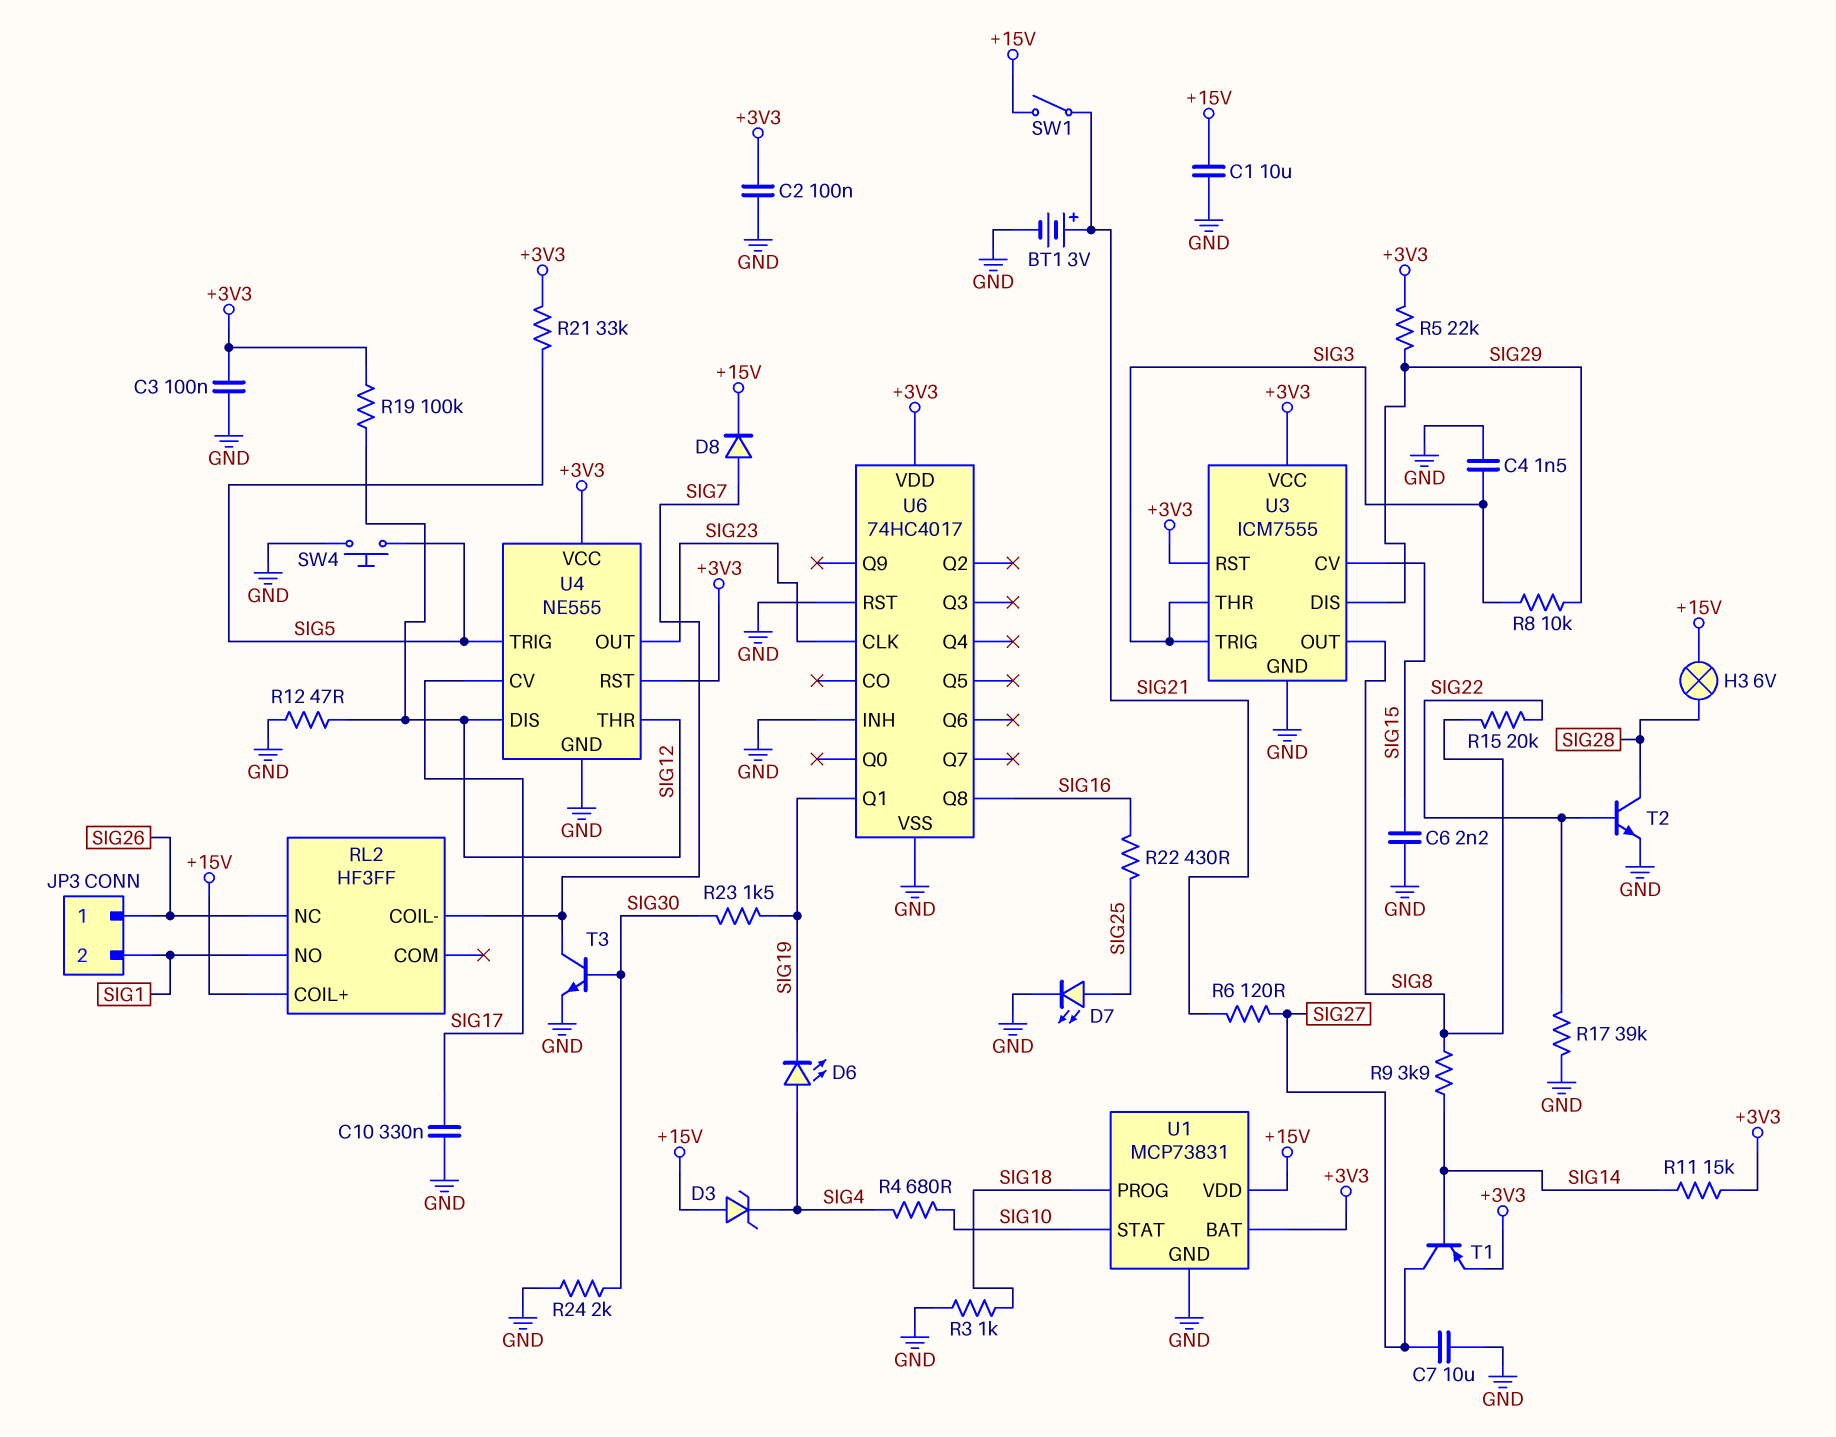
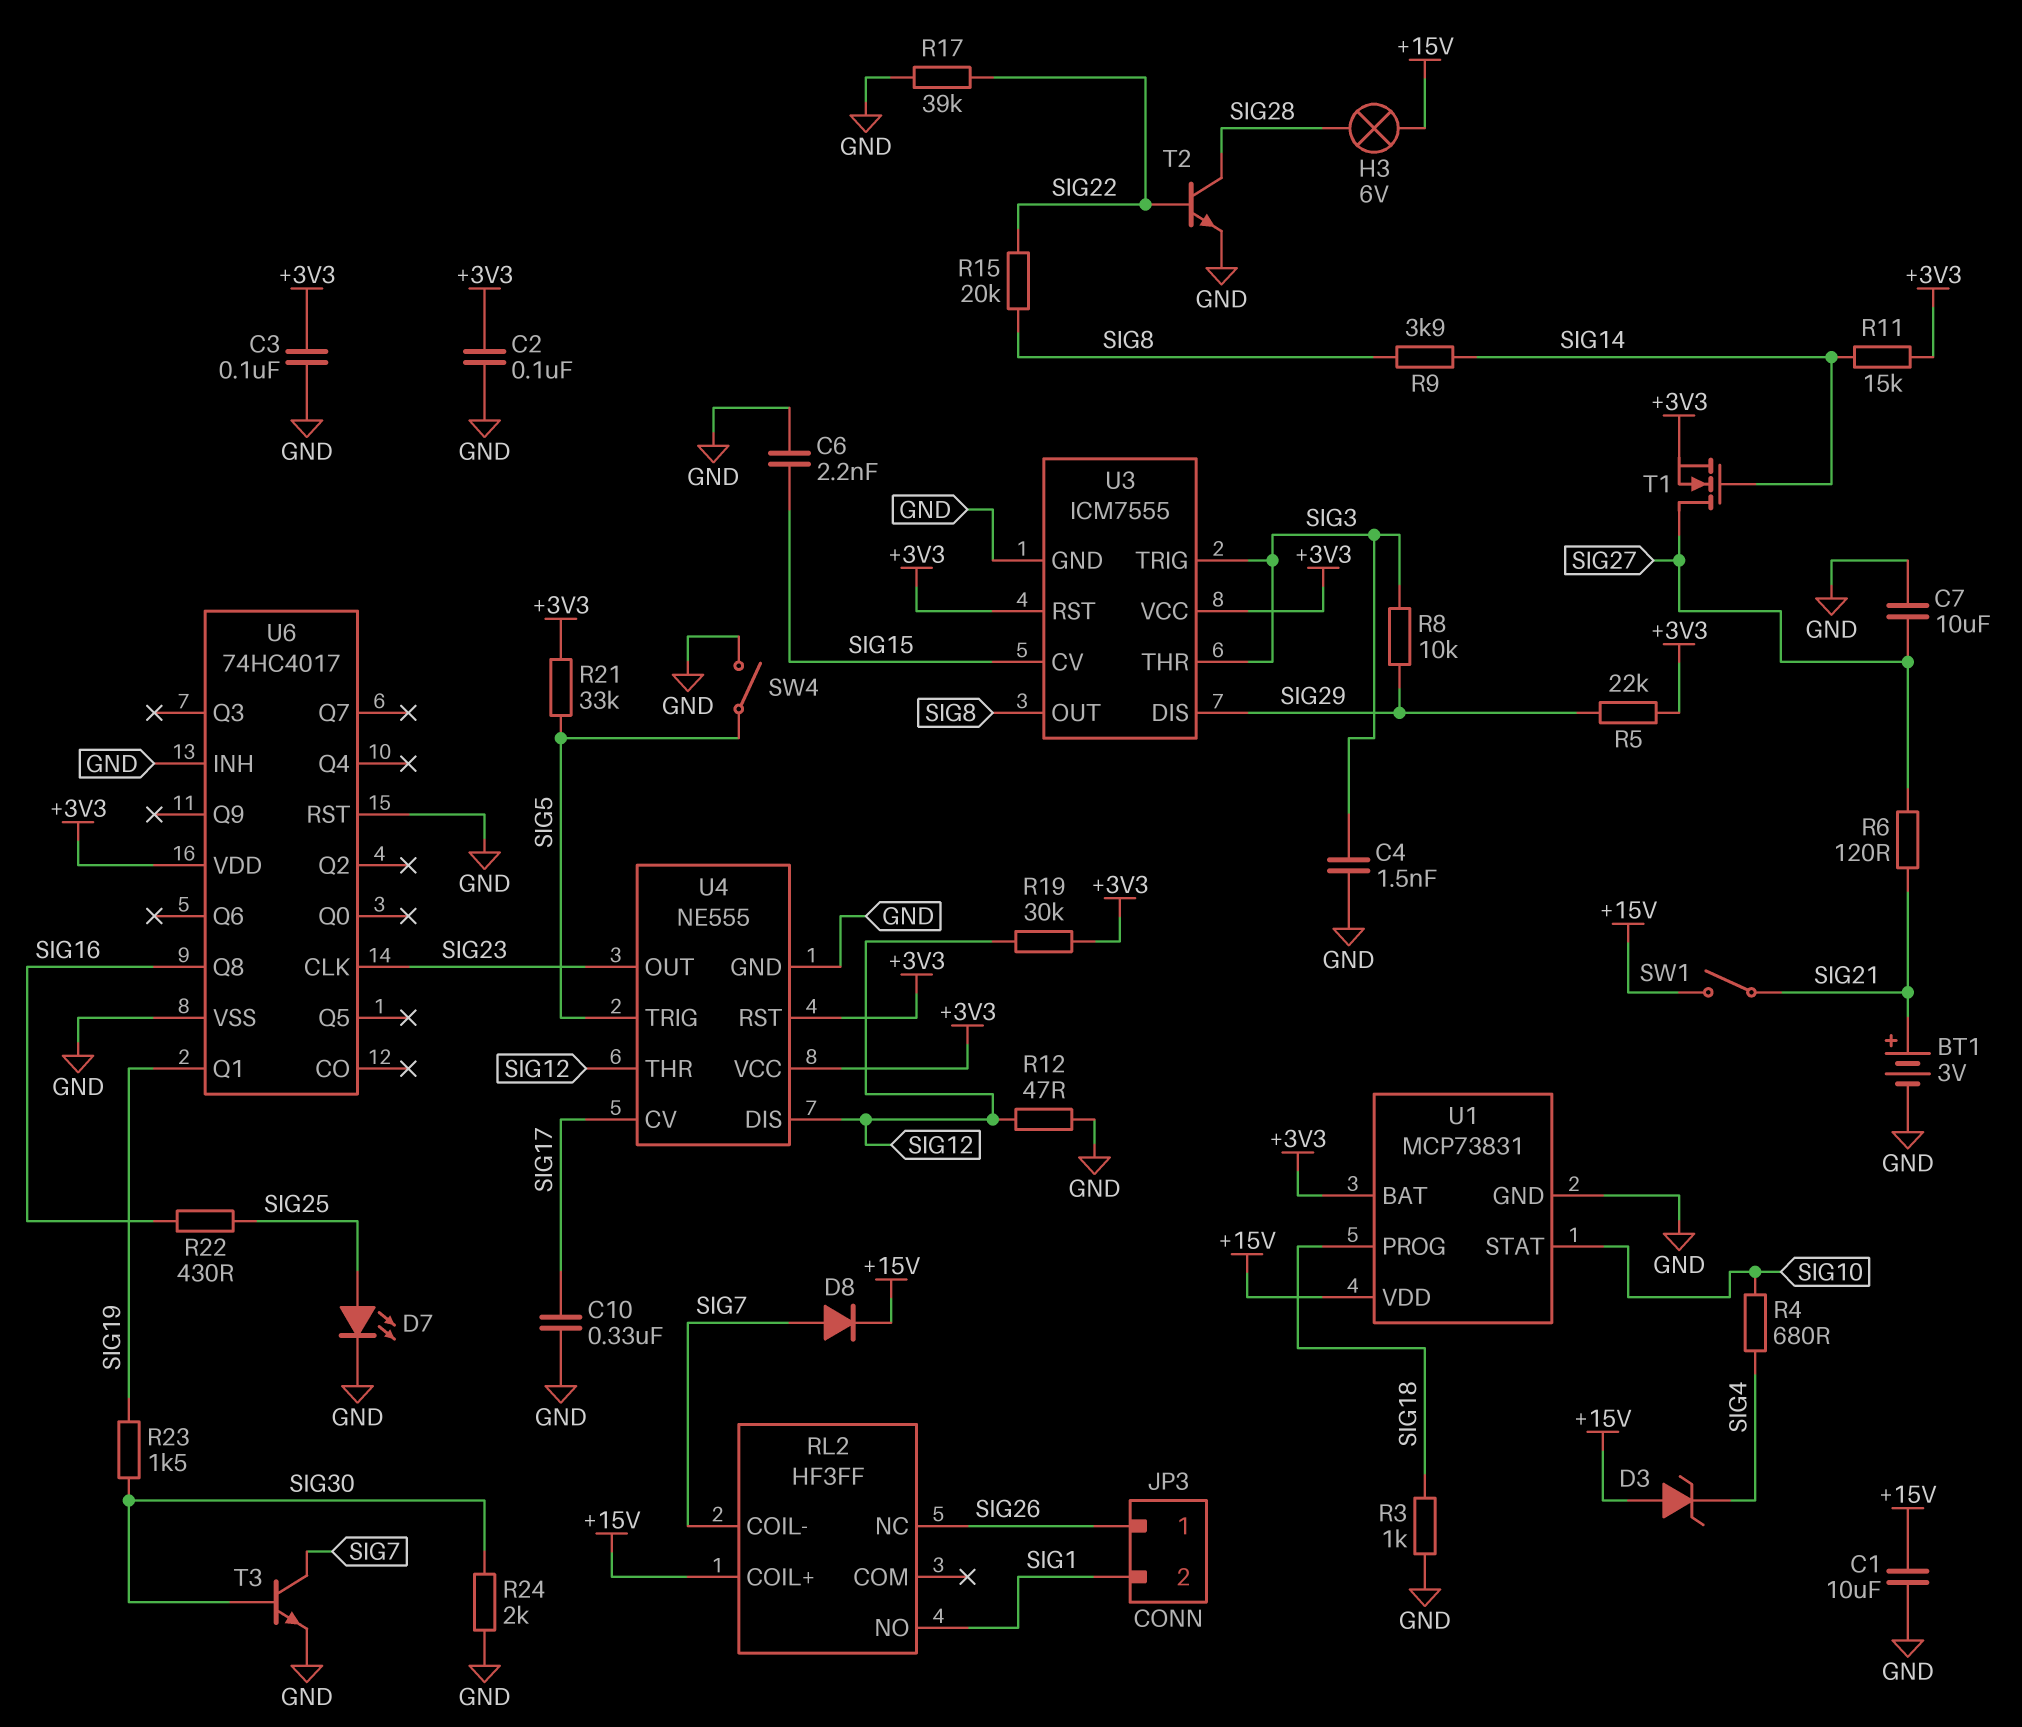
D6: LED (A SIG4, K SIG19) -> none
R19: 100k (+3V3, SIG12) -> 30k (+3V3, SIG12)
SW4: button (GND, SIG5) -> switch (GND, SIG5)
T1: PNP (B SIG14, C SIG27, E +3V3) -> NMOS (G SIG14, D SIG27, S +3V3)

